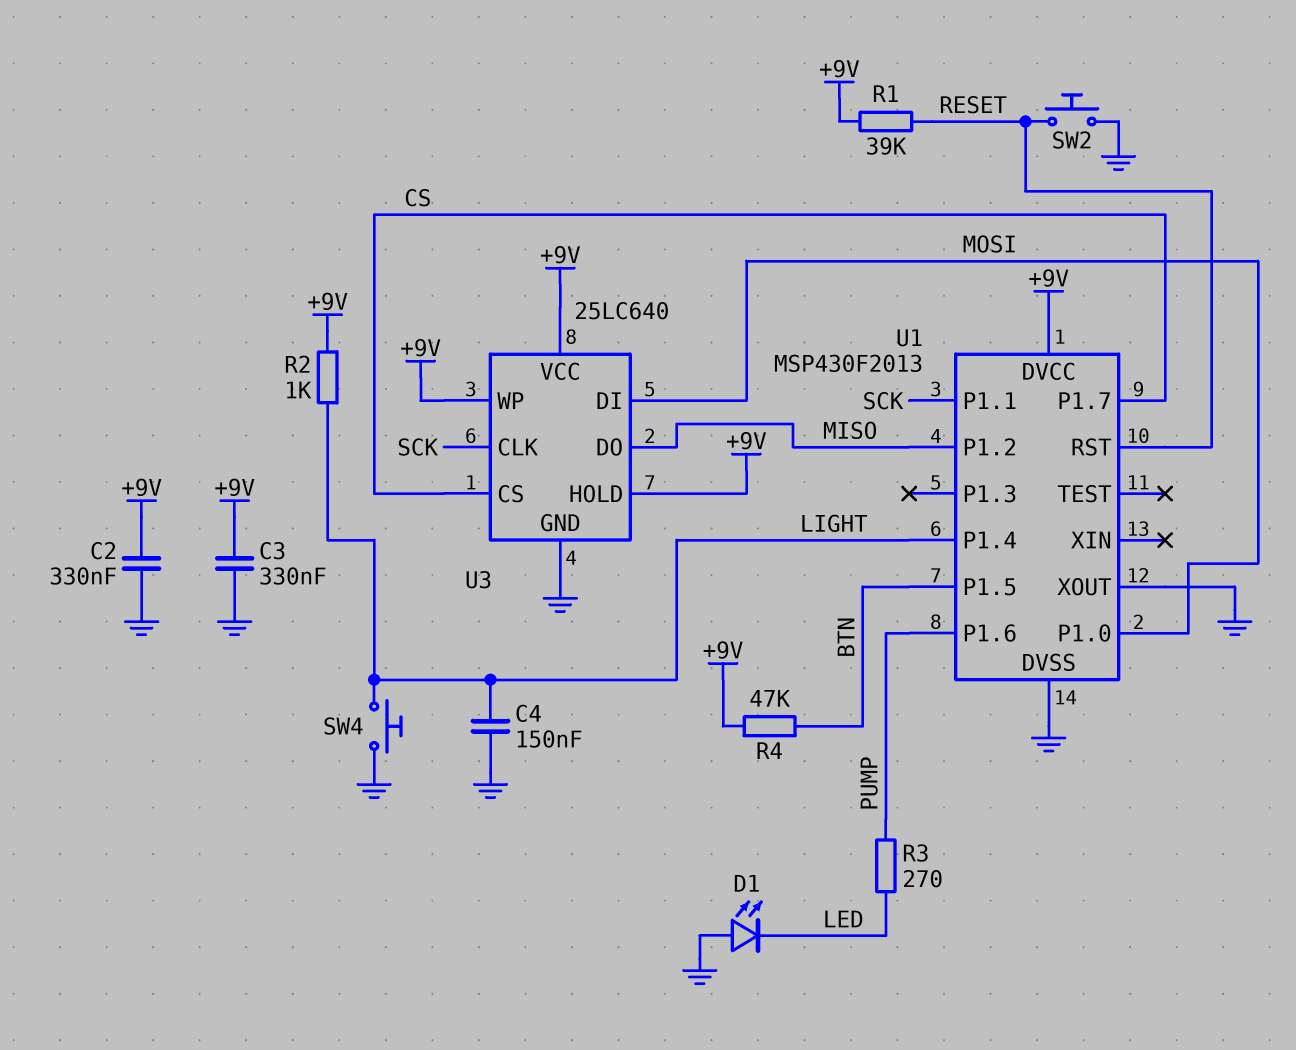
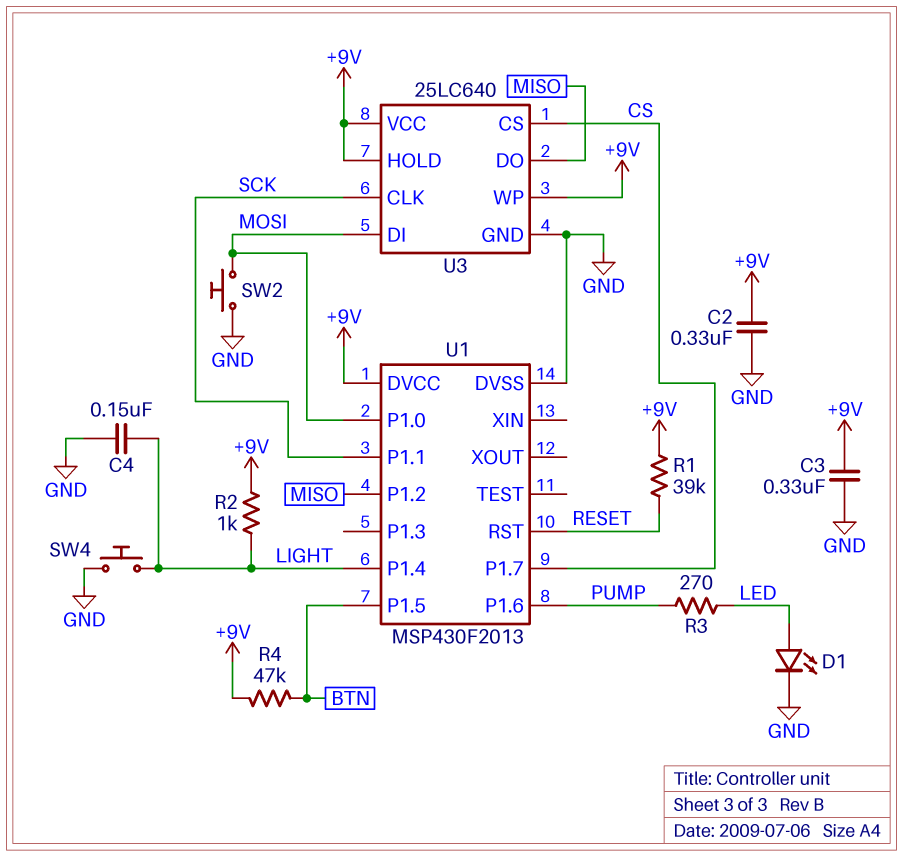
D1: LED (A GND, K LED) -> LED (A LED, K GND)
SW2: button (GND, RESET) -> button (GND, MOSI)
U1 pin XOUT: GND -> none

